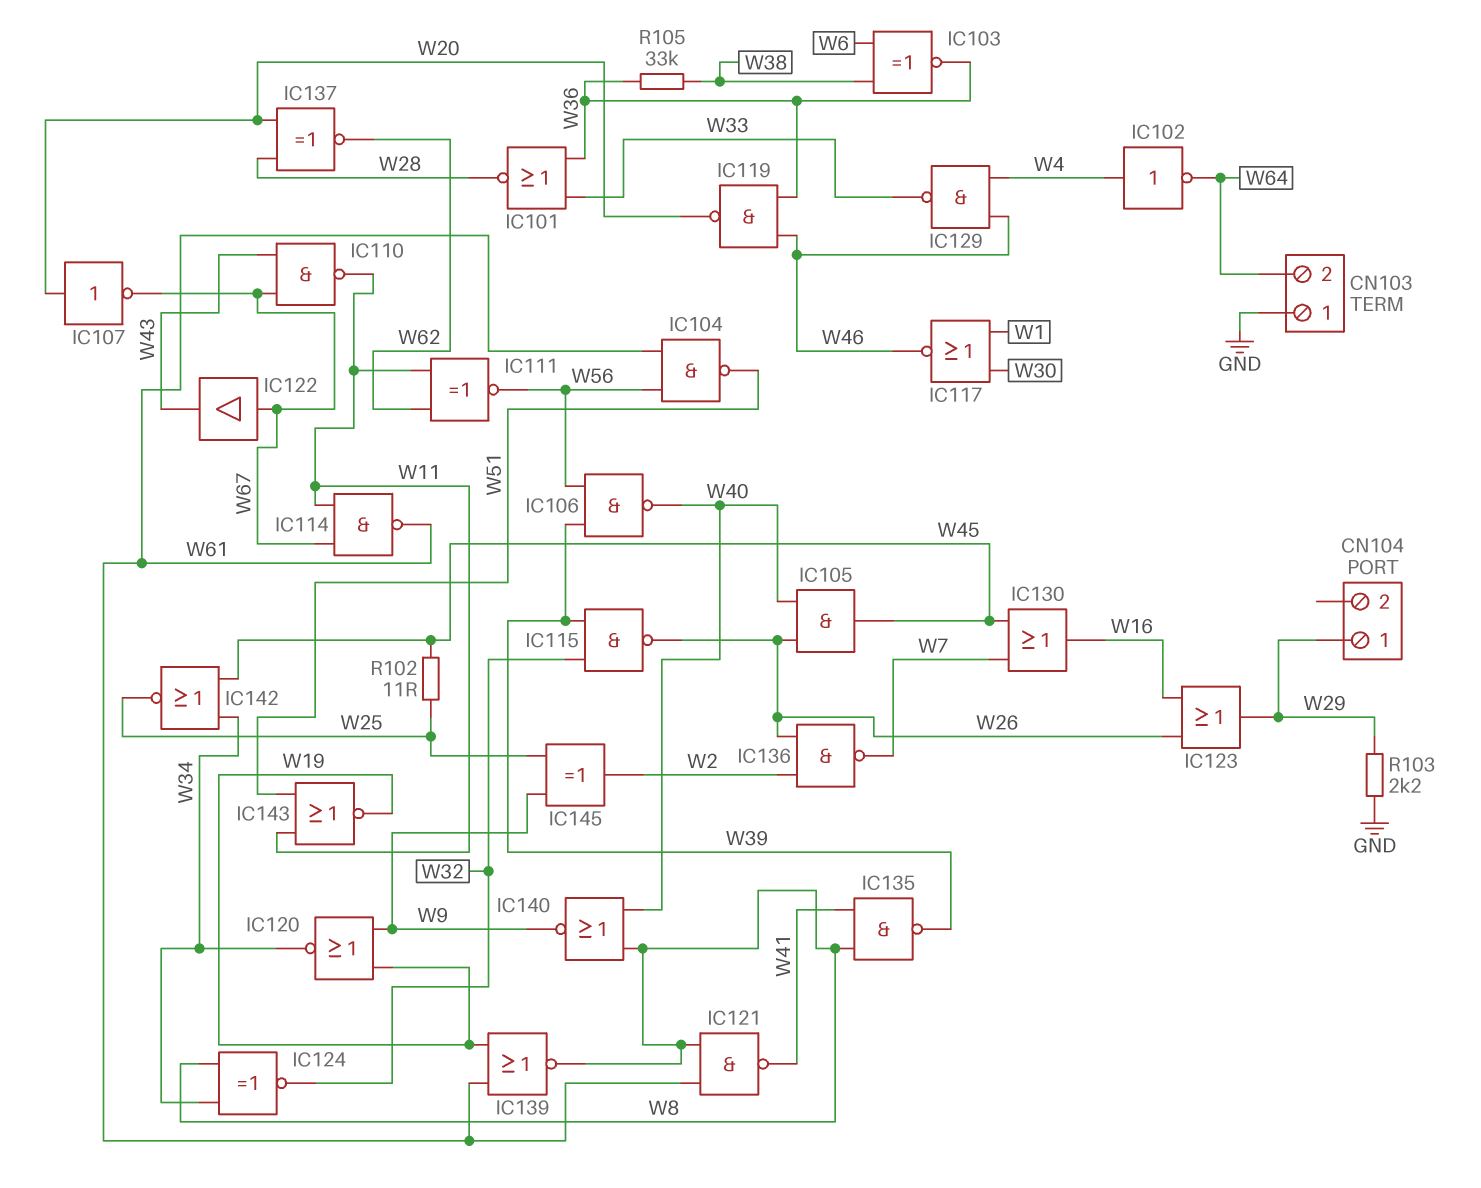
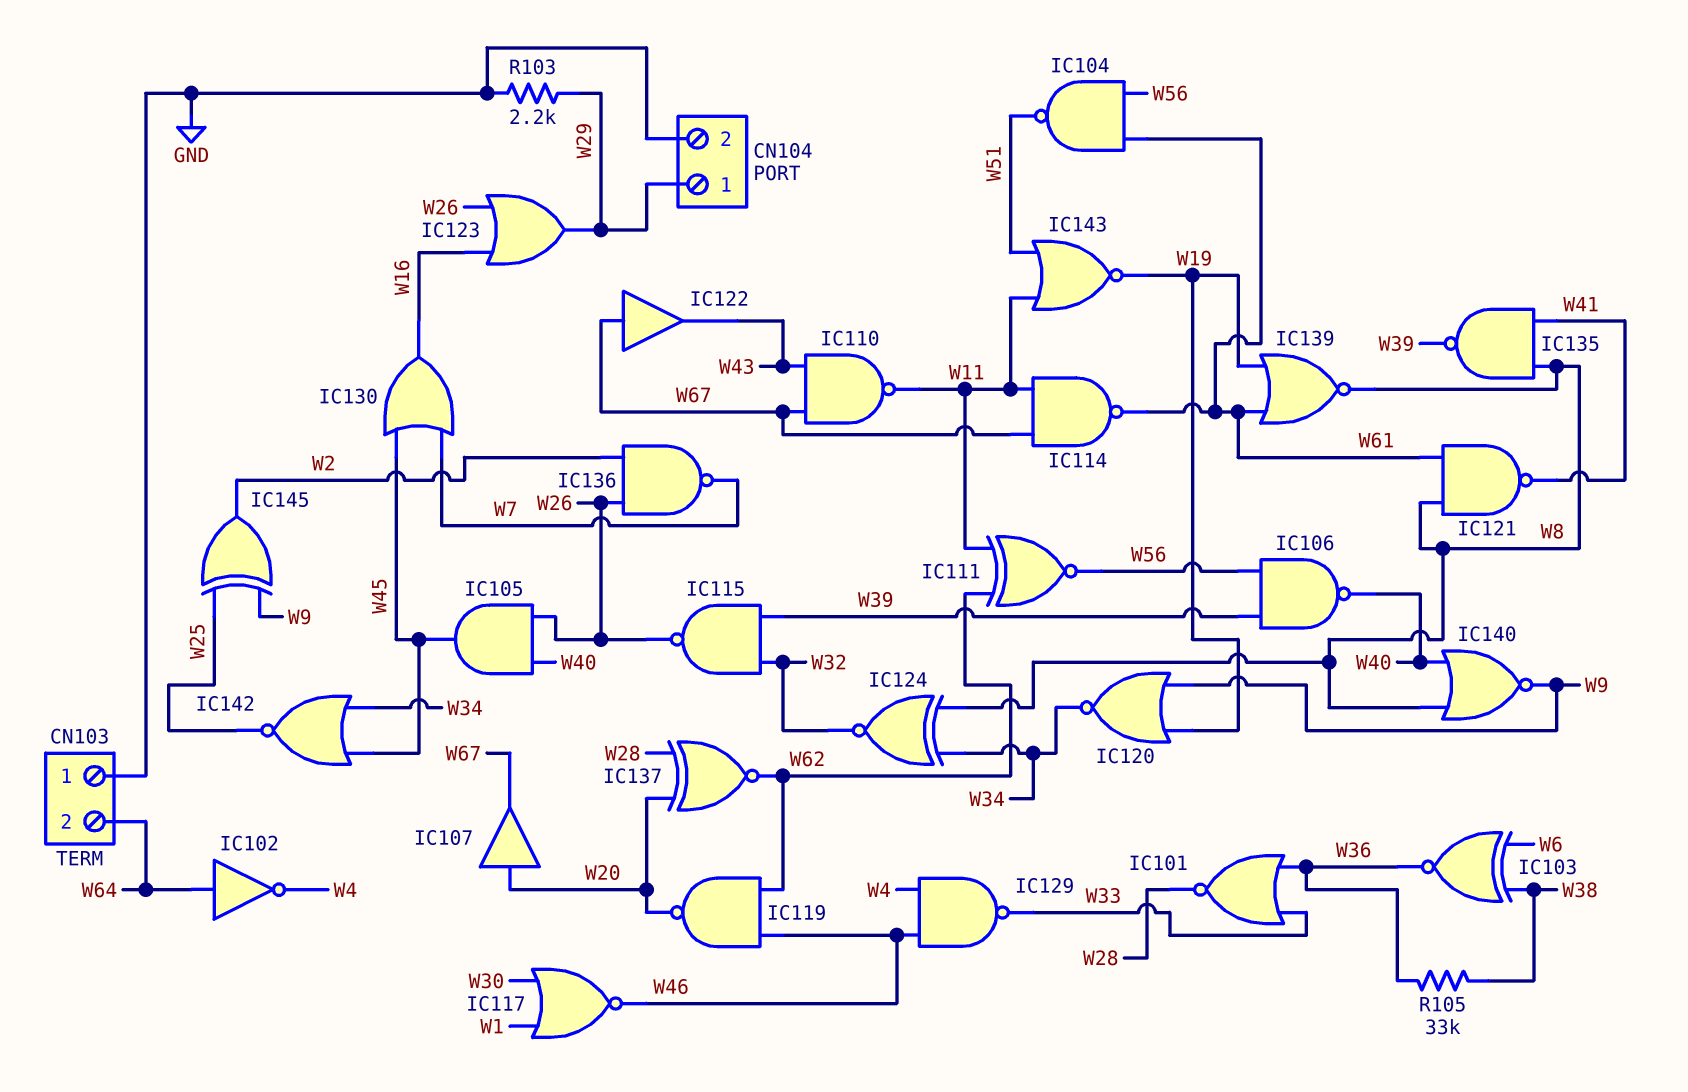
CN104 pin 2: none -> GND
IC102: NOT (in W4, out W64) -> NOT (in W64, out W4)
IC107: NOT (in W20, out W67) -> buffer (in W20, out W67)
IC119: NAND (in W36, in W46, out W20) -> NAND (in W46, in W62, out W20)
R102: 11 (W25, W45) -> none

